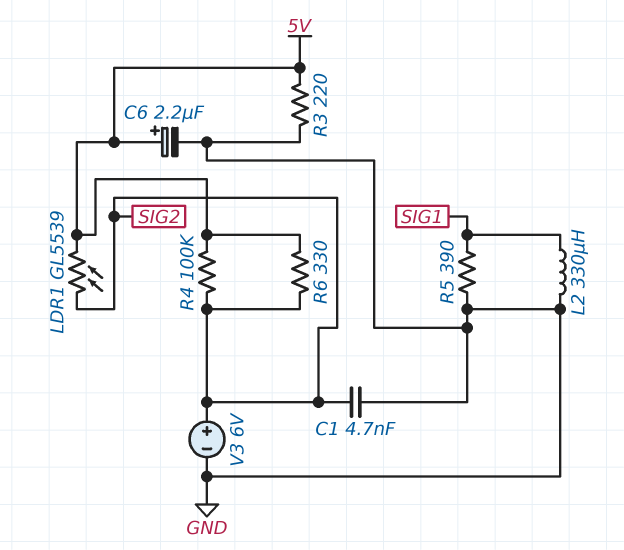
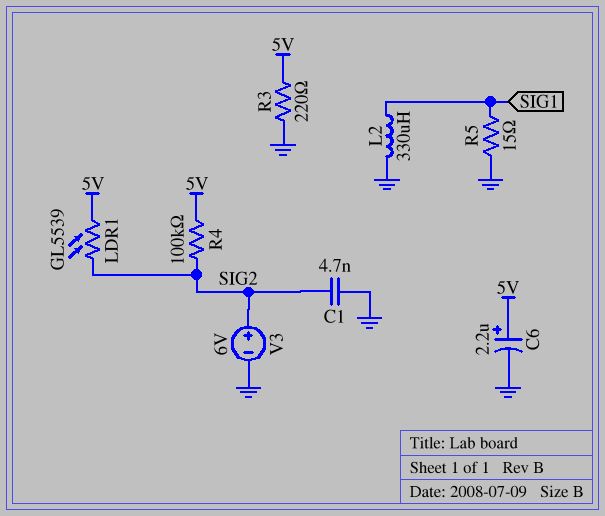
R5: 390 (GND, SIG1) -> 15 (GND, SIG1)
R6: 330 (5V, SIG2) -> none

